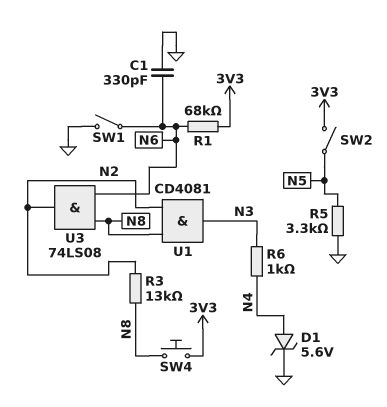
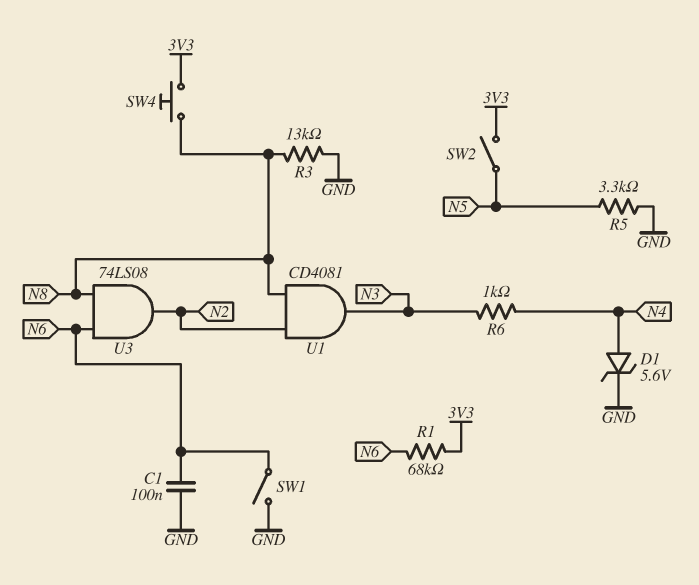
C1: 330pF (GND, N6) -> 100nF (GND, N6)
R3: 13k (N2, N8) -> 13k (GND, N8)

